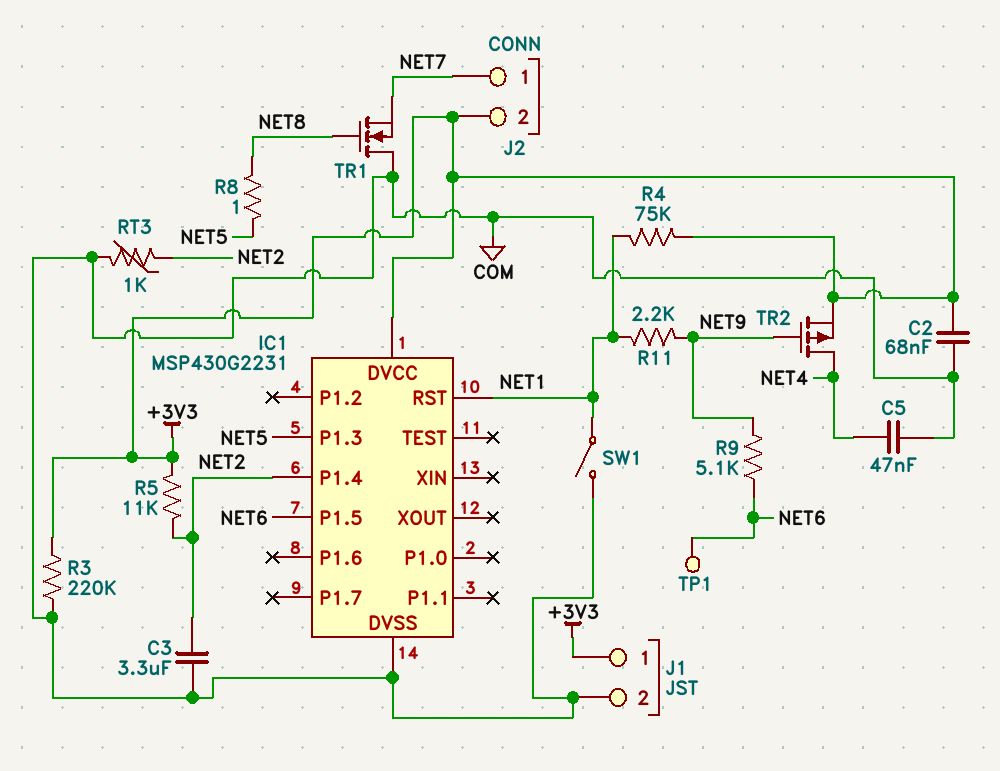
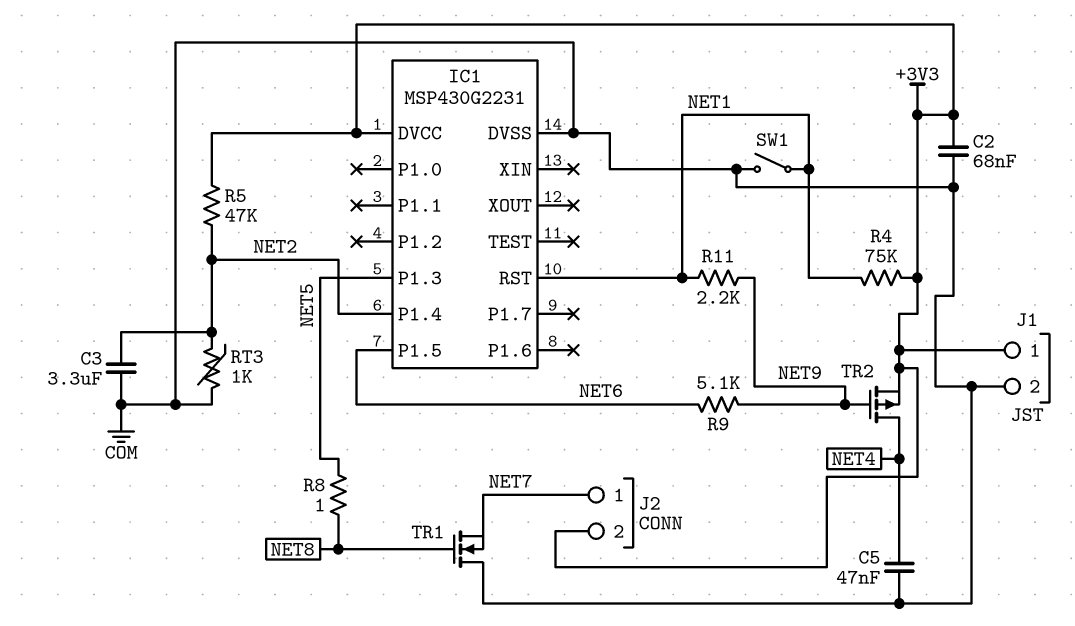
R3: 220k (+3V3, COM) -> none
R5: 11k (+3V3, NET2) -> 47k (+3V3, NET2)
TP1: test point (NET6) -> none

